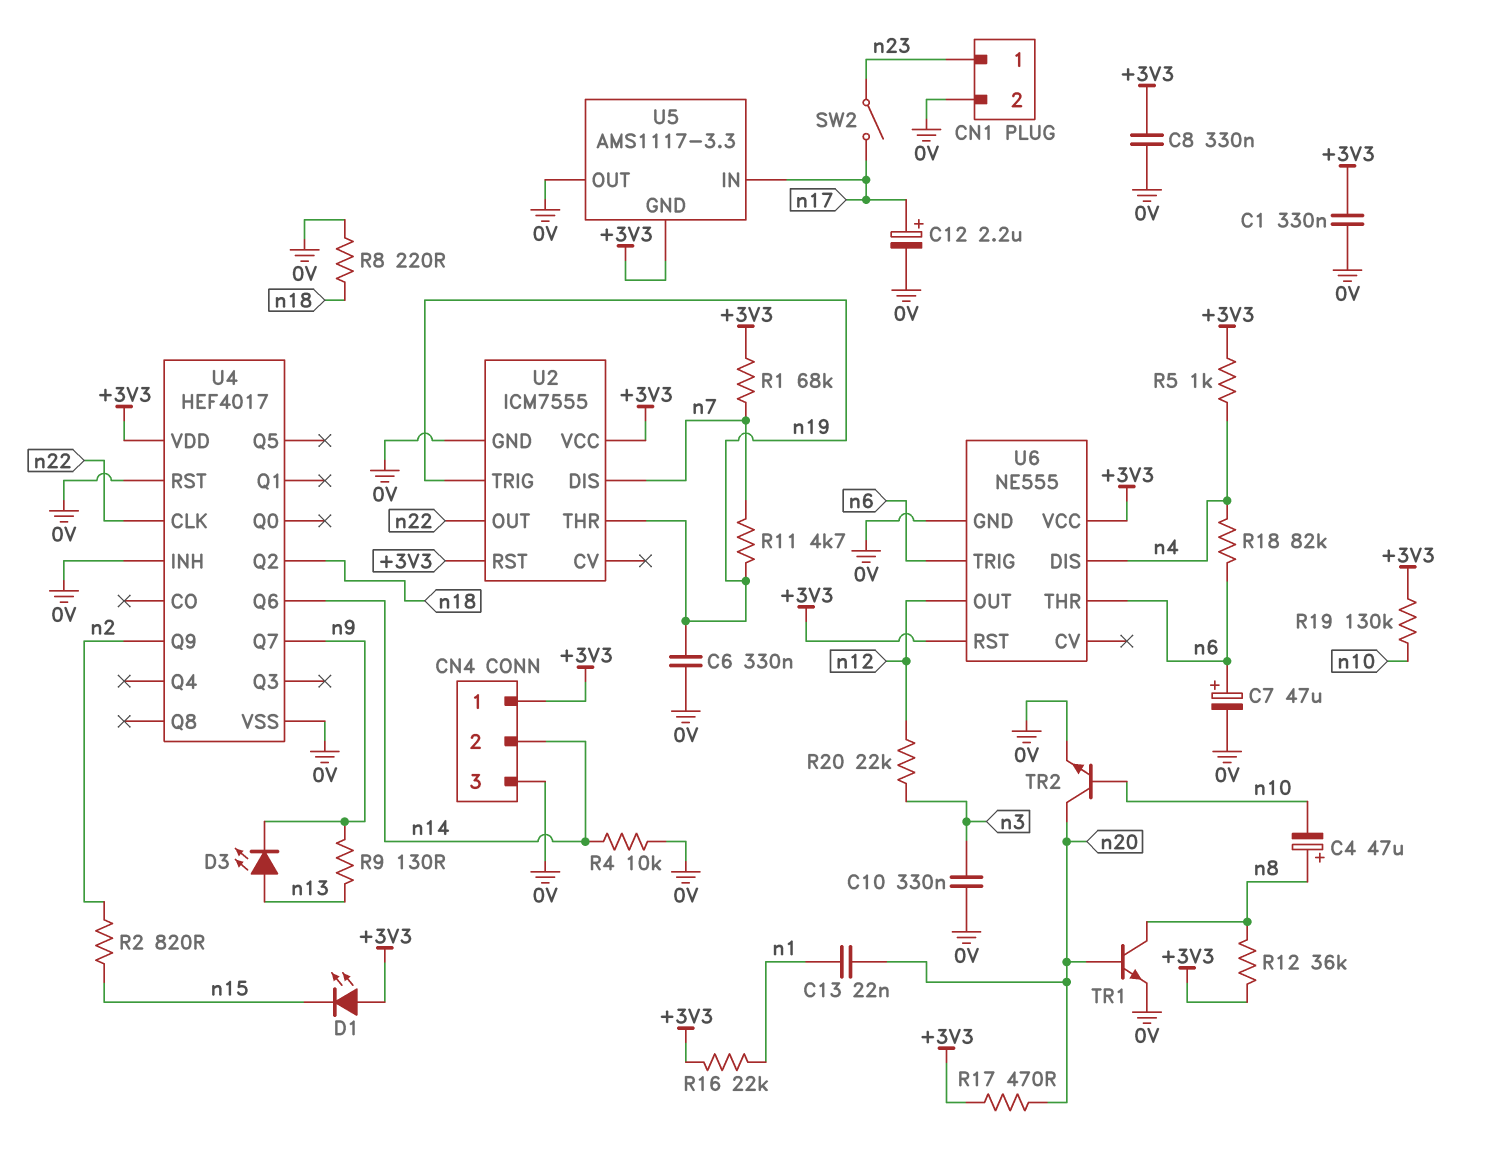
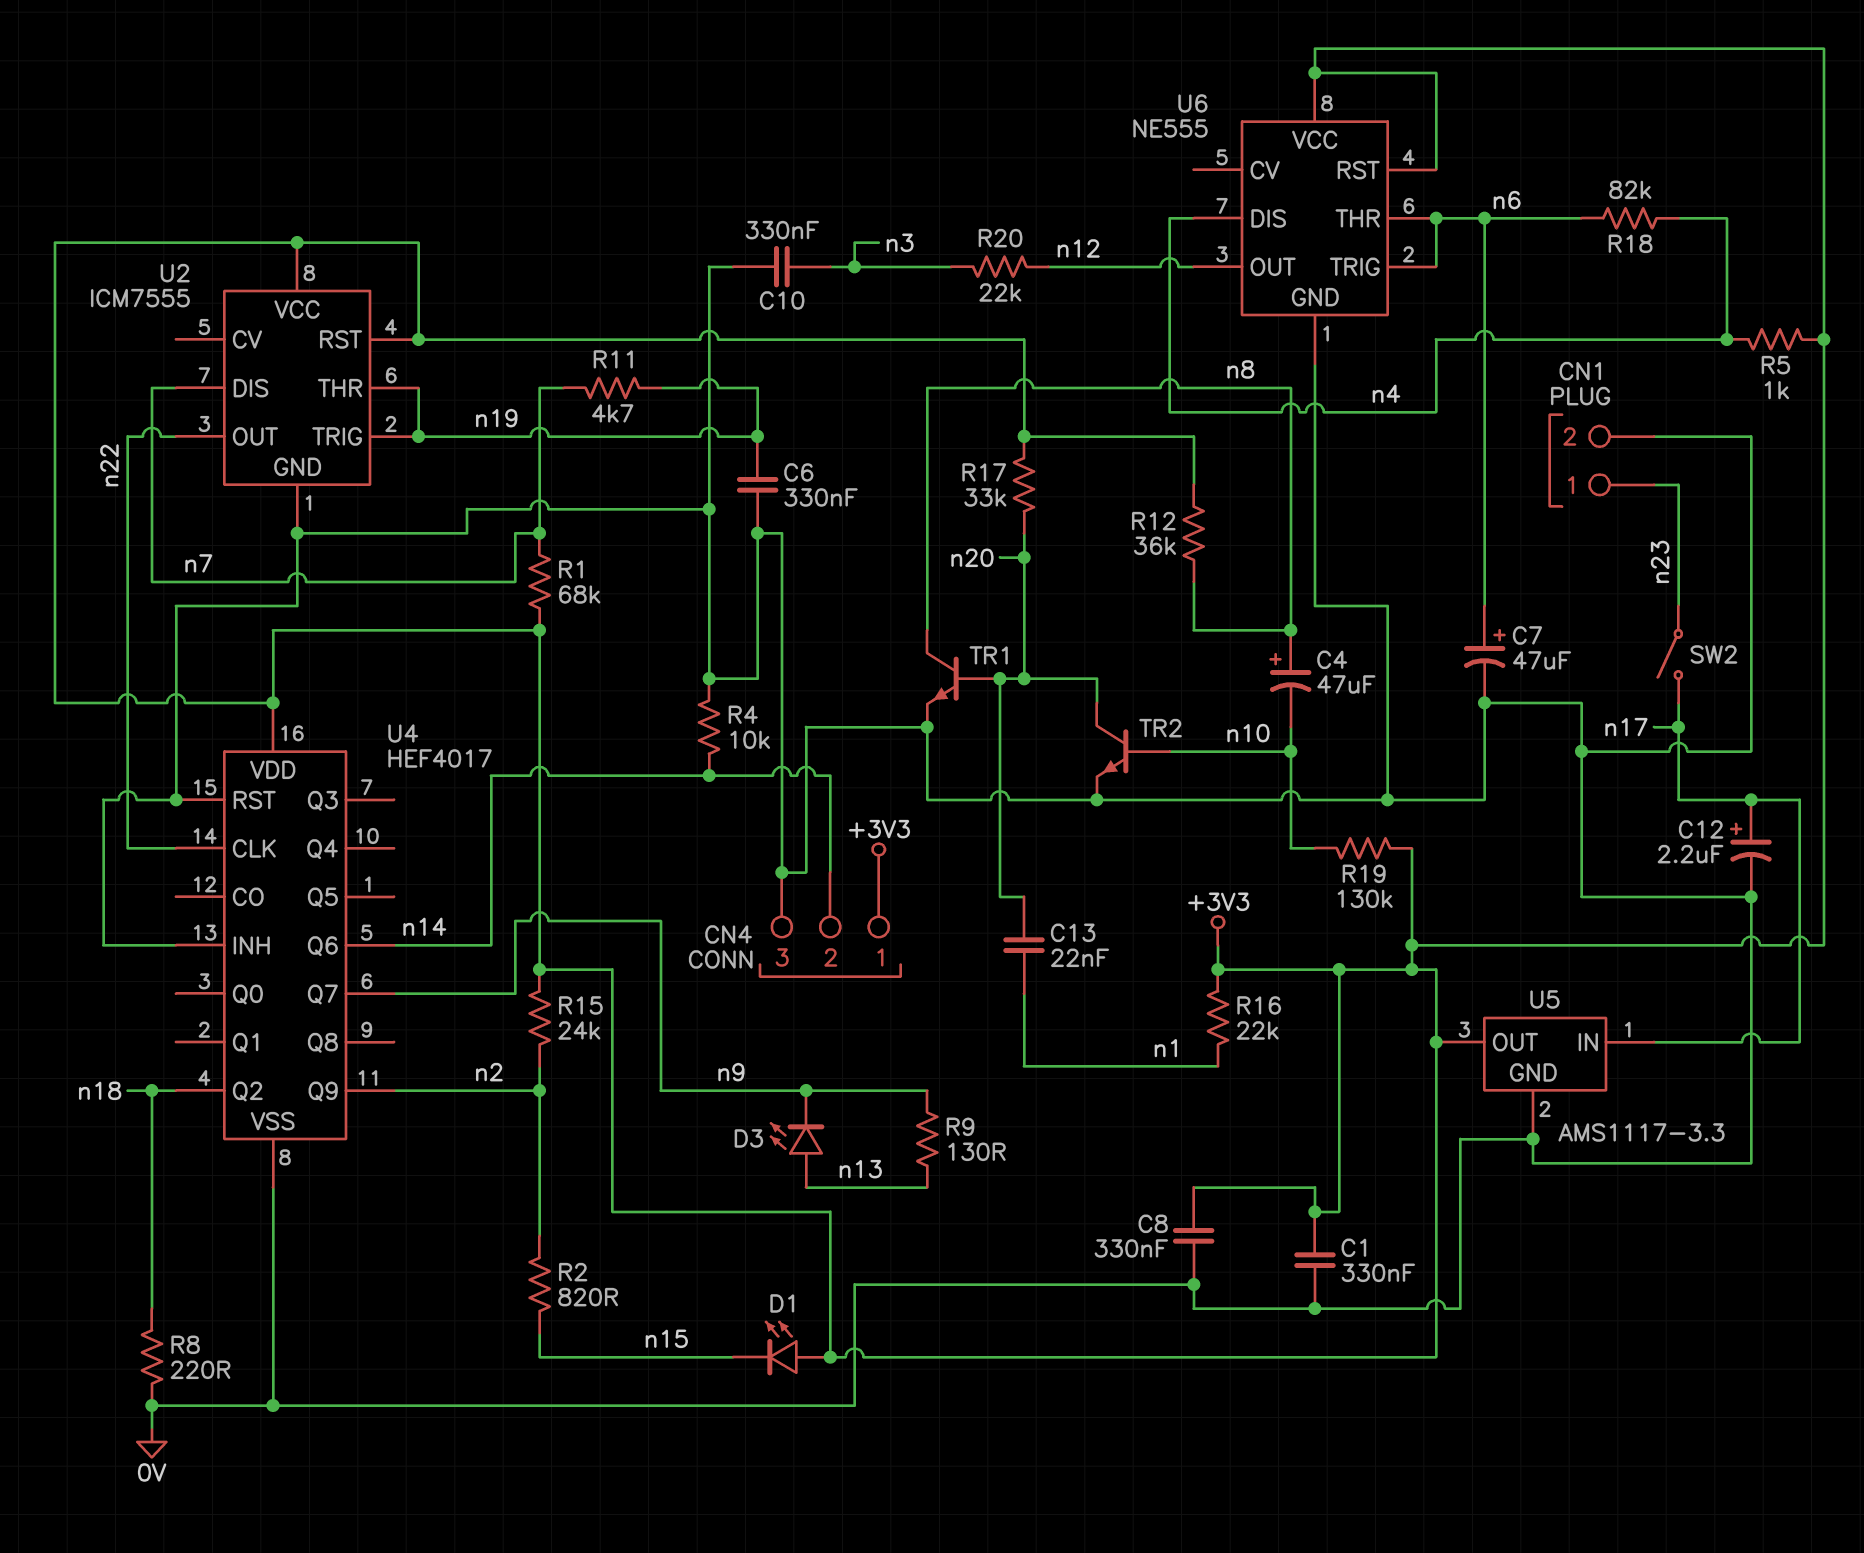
R15: none -> 24k (+3V3, n2)
R17: 470 (+3V3, n20) -> 33k (+3V3, n20)
U5 pin GND: +3V3 -> 0V
U5 pin OUT: 0V -> +3V3

